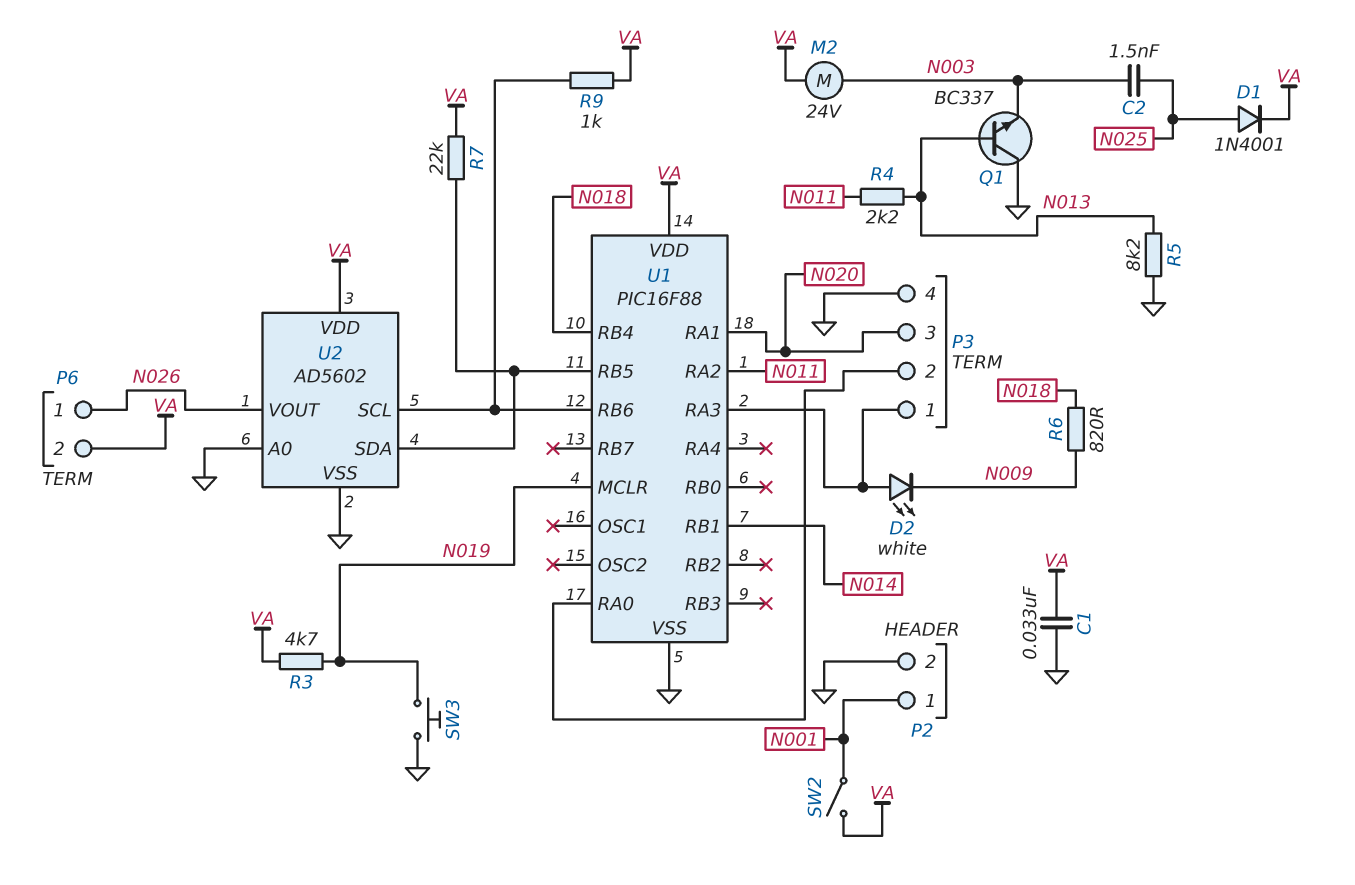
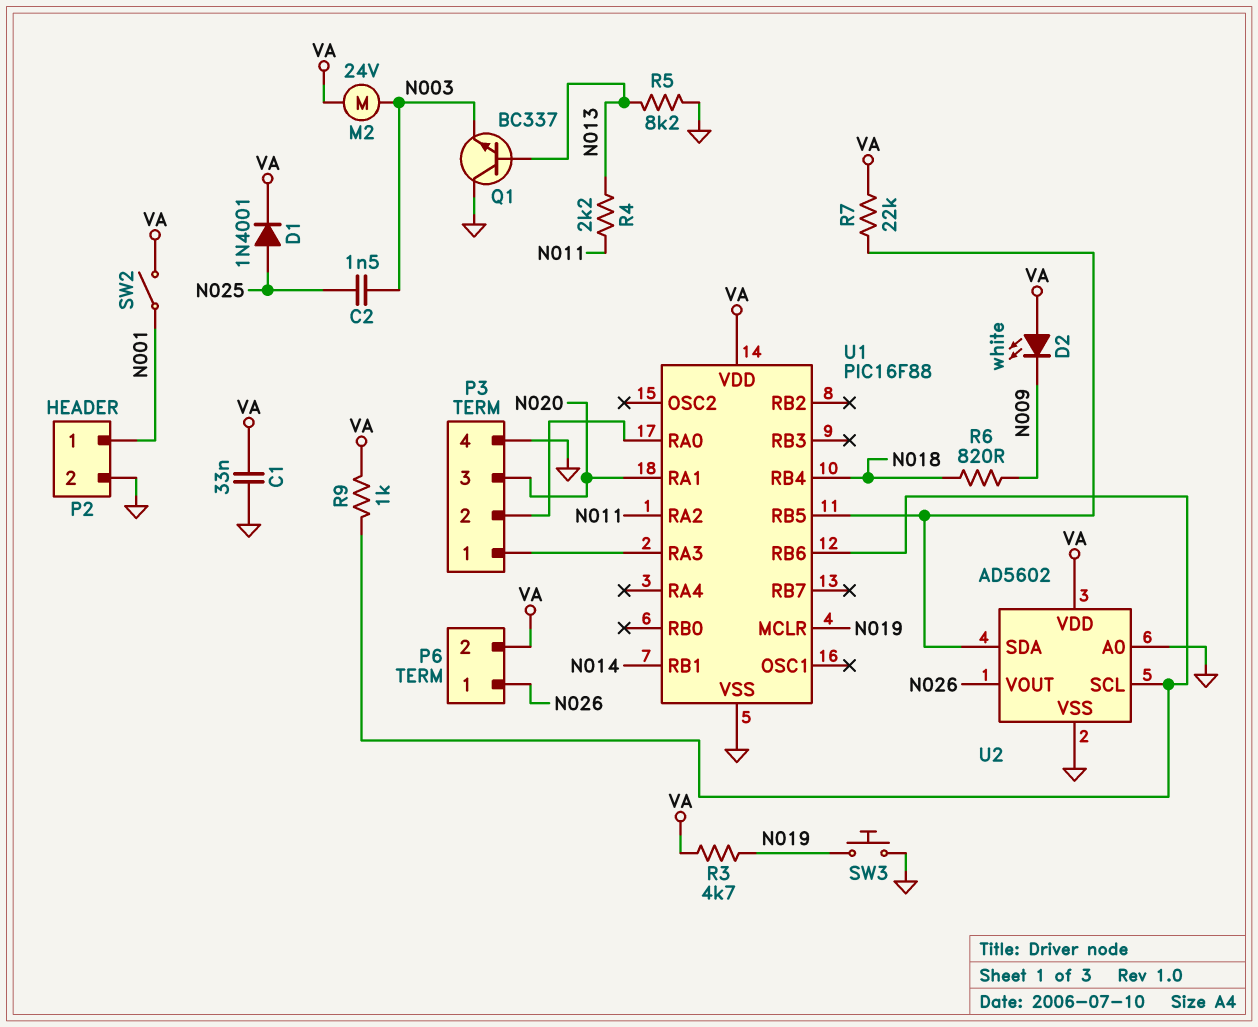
D2: LED white (A P3/1, K N009) -> LED white (A VA, K N009)

